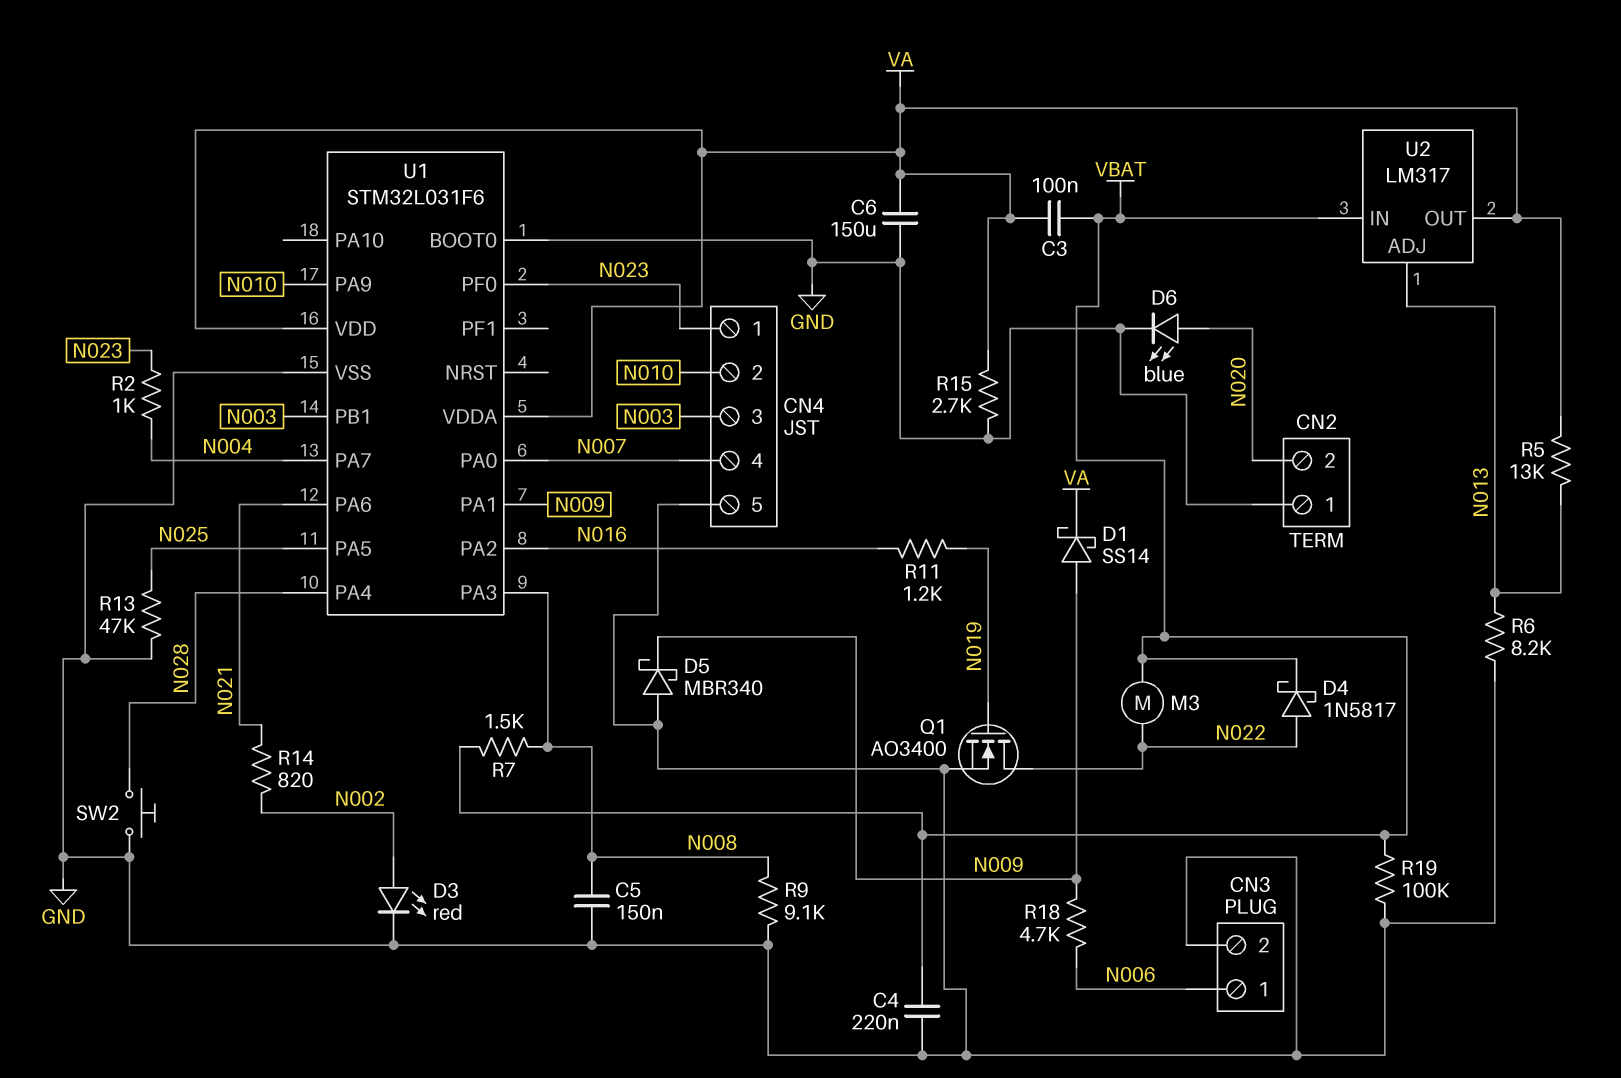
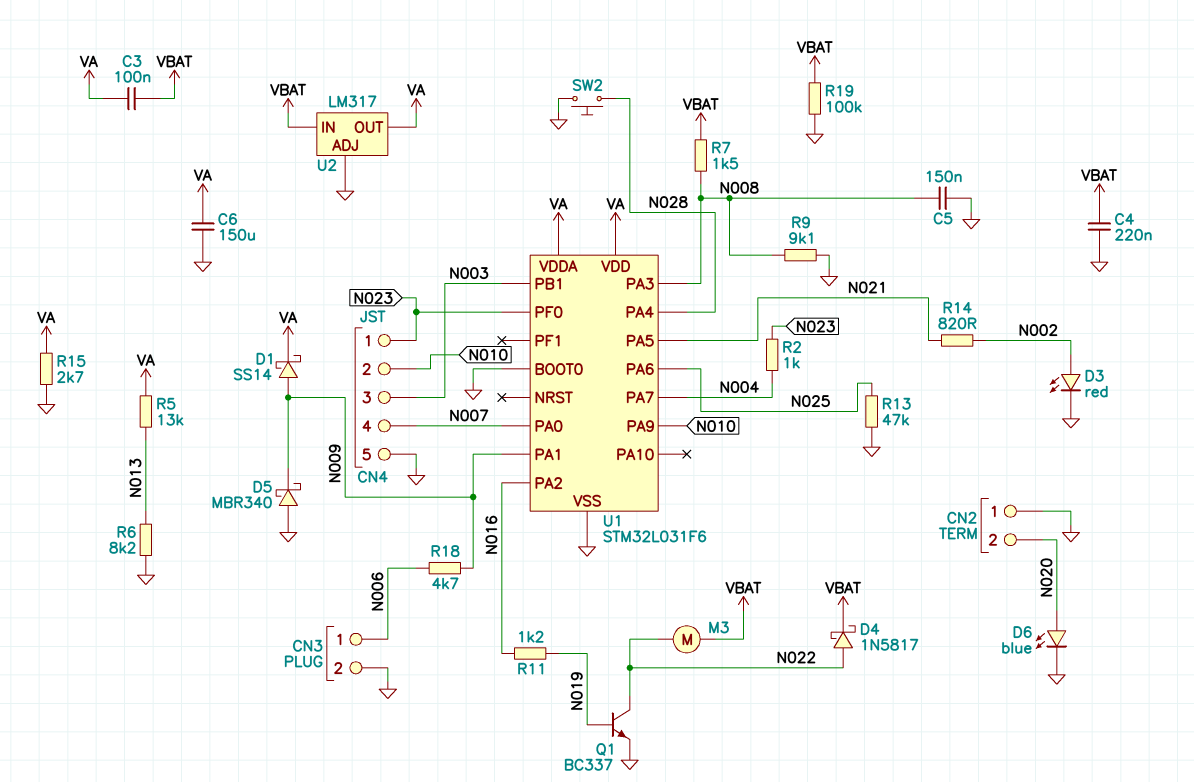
Q1: NMOS AO3400 (G N019, D N022, S GND) -> NPN BC337 (B N019, C N022, E GND)
U1 pin PA5: N025 -> N021
U1 pin PA6: N021 -> N025
U2 pin ADJ: N013 -> GND

